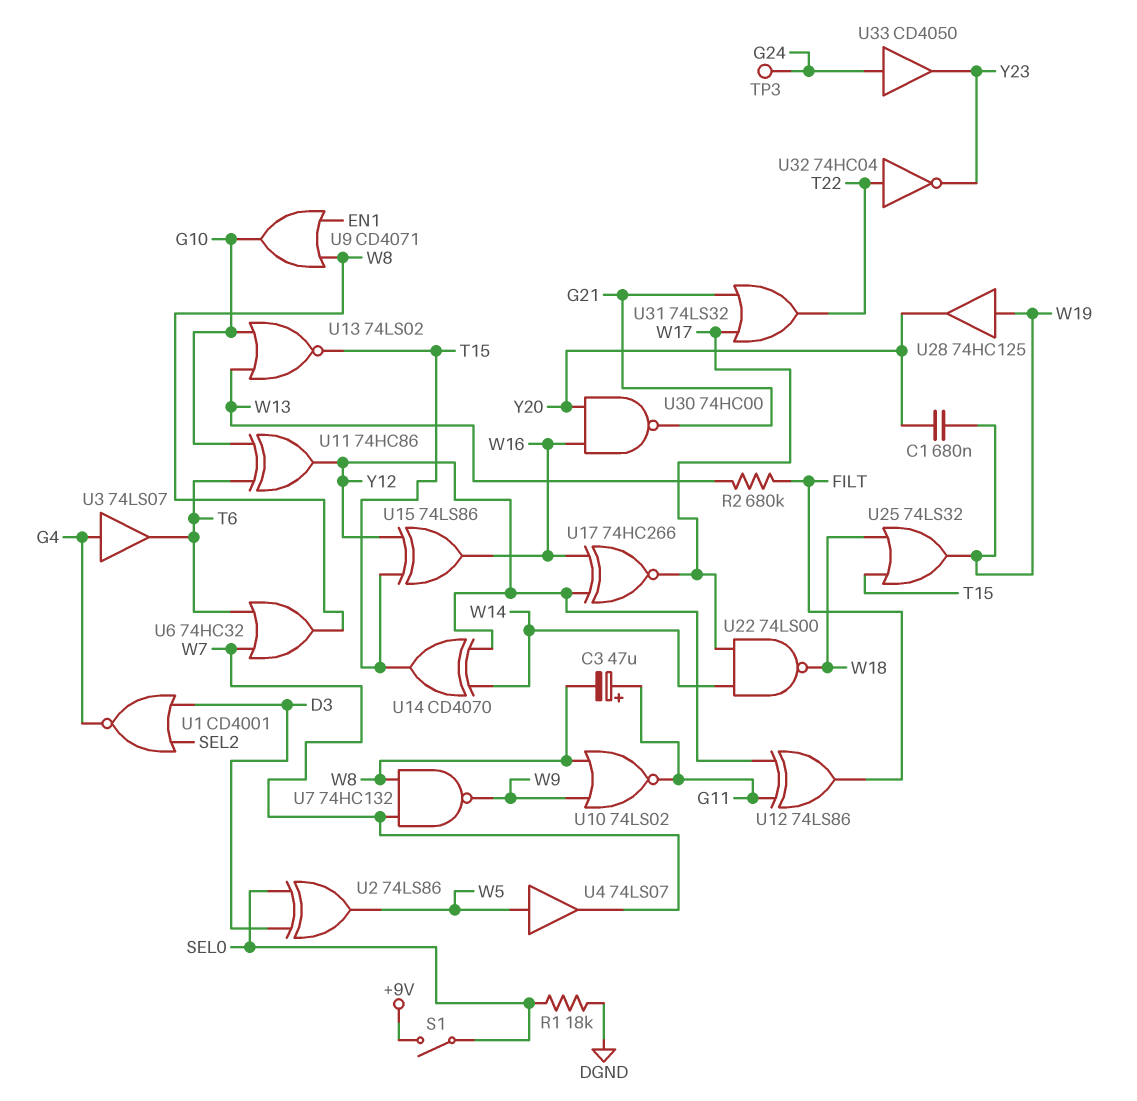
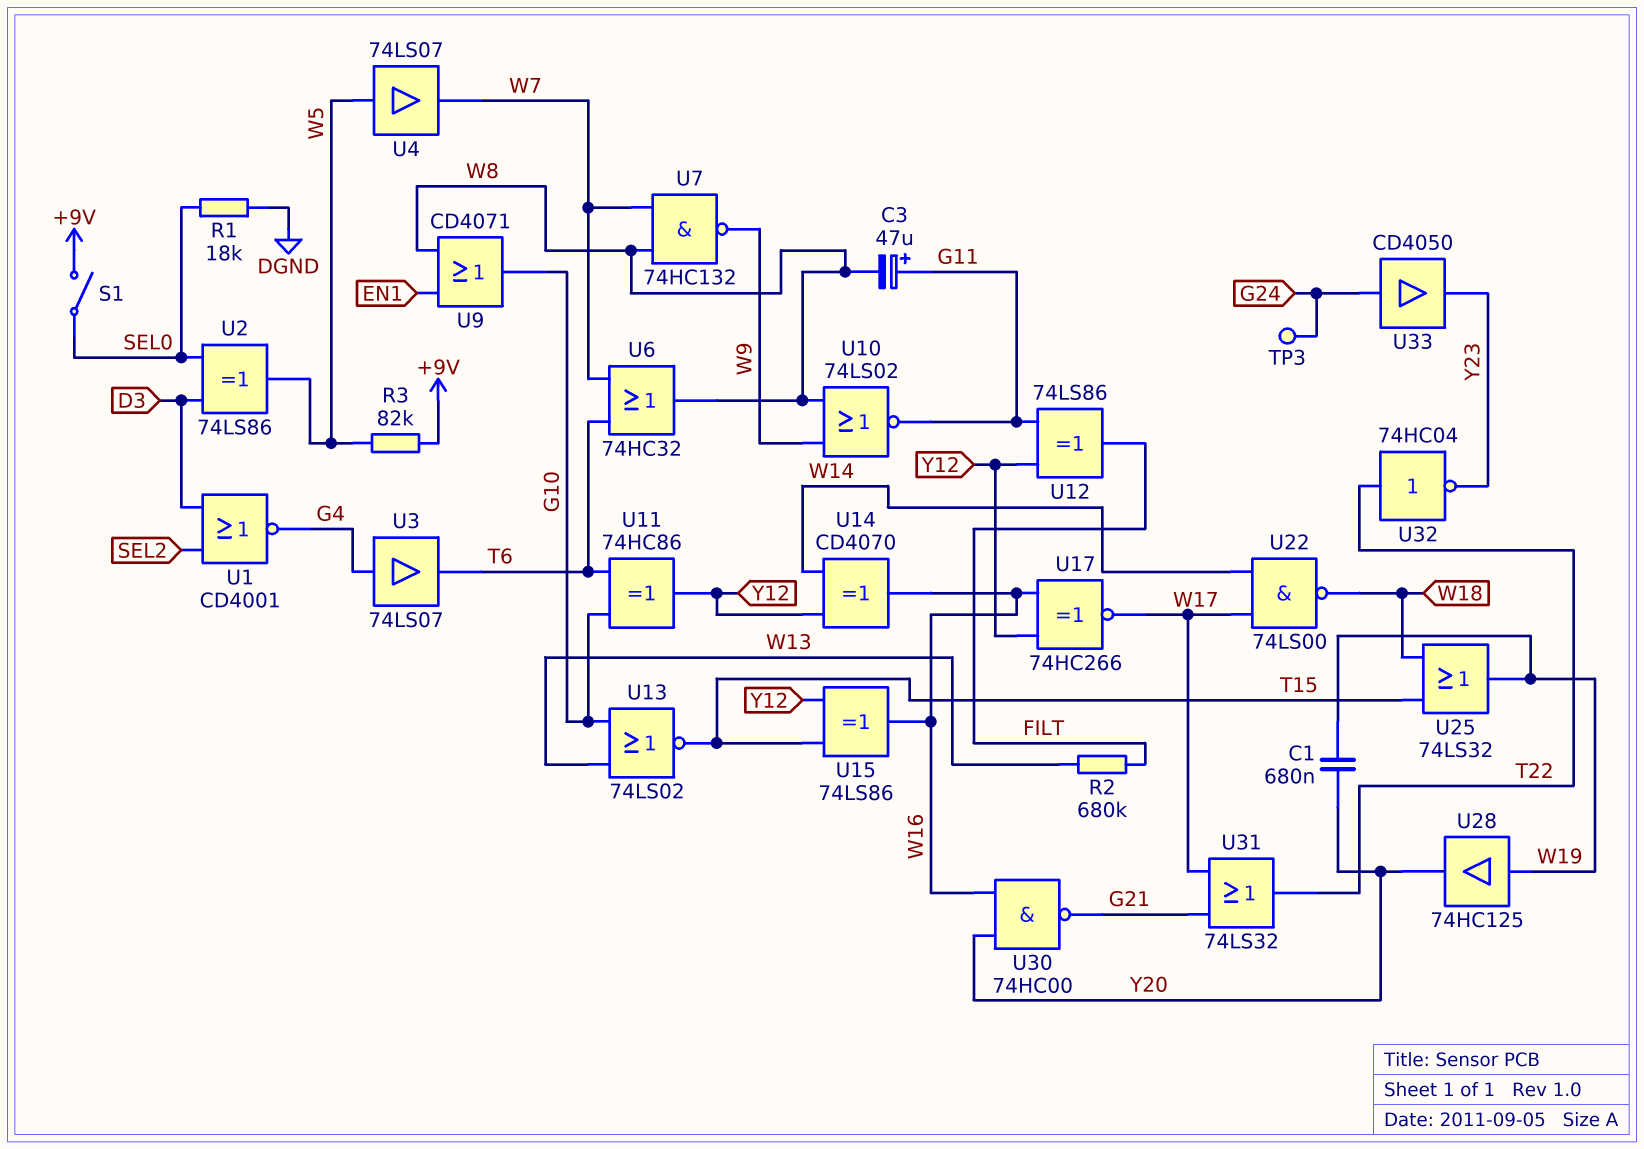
R3: none -> 82k (+9V, W5)
U14: XOR CD4070 (in W14, in Y12, out T15) -> XOR CD4070 (in W14, in Y12, out W16)

